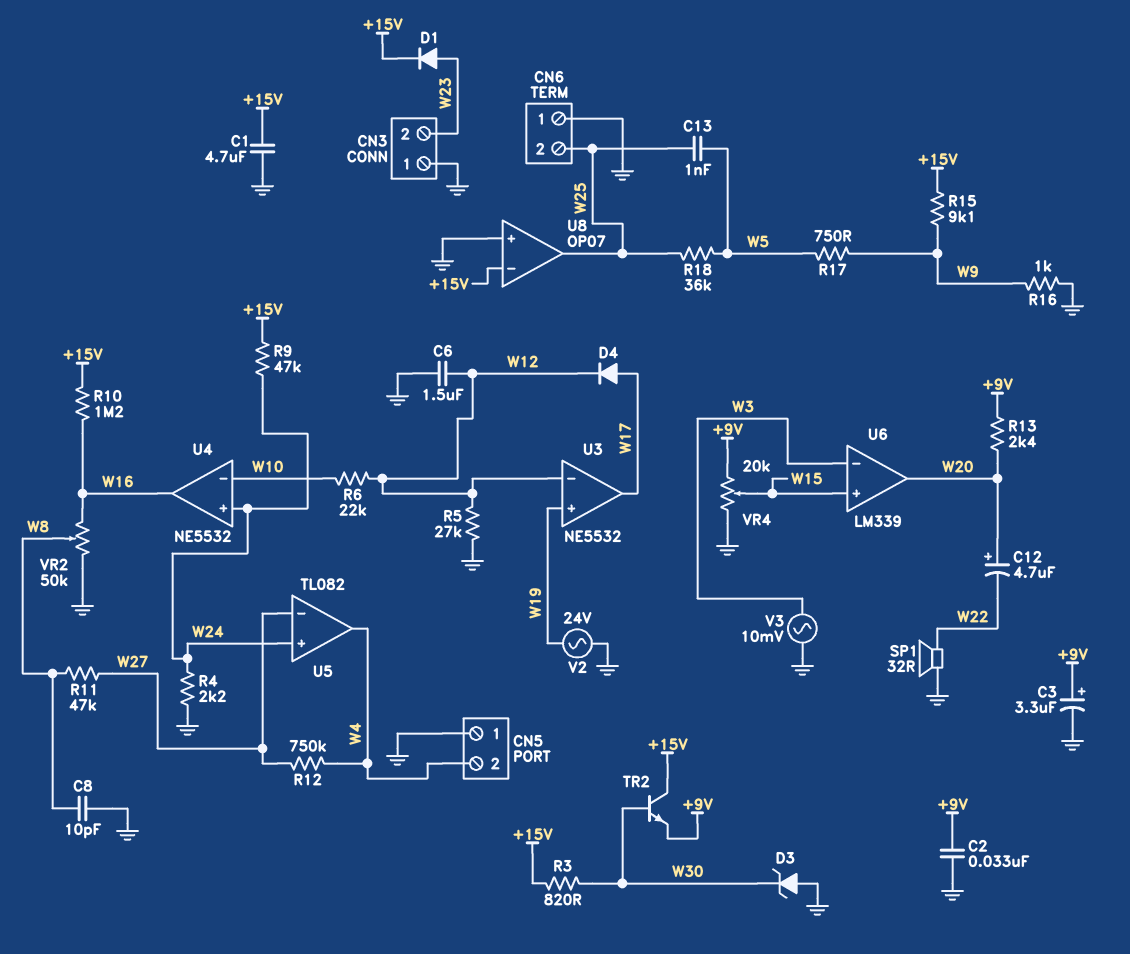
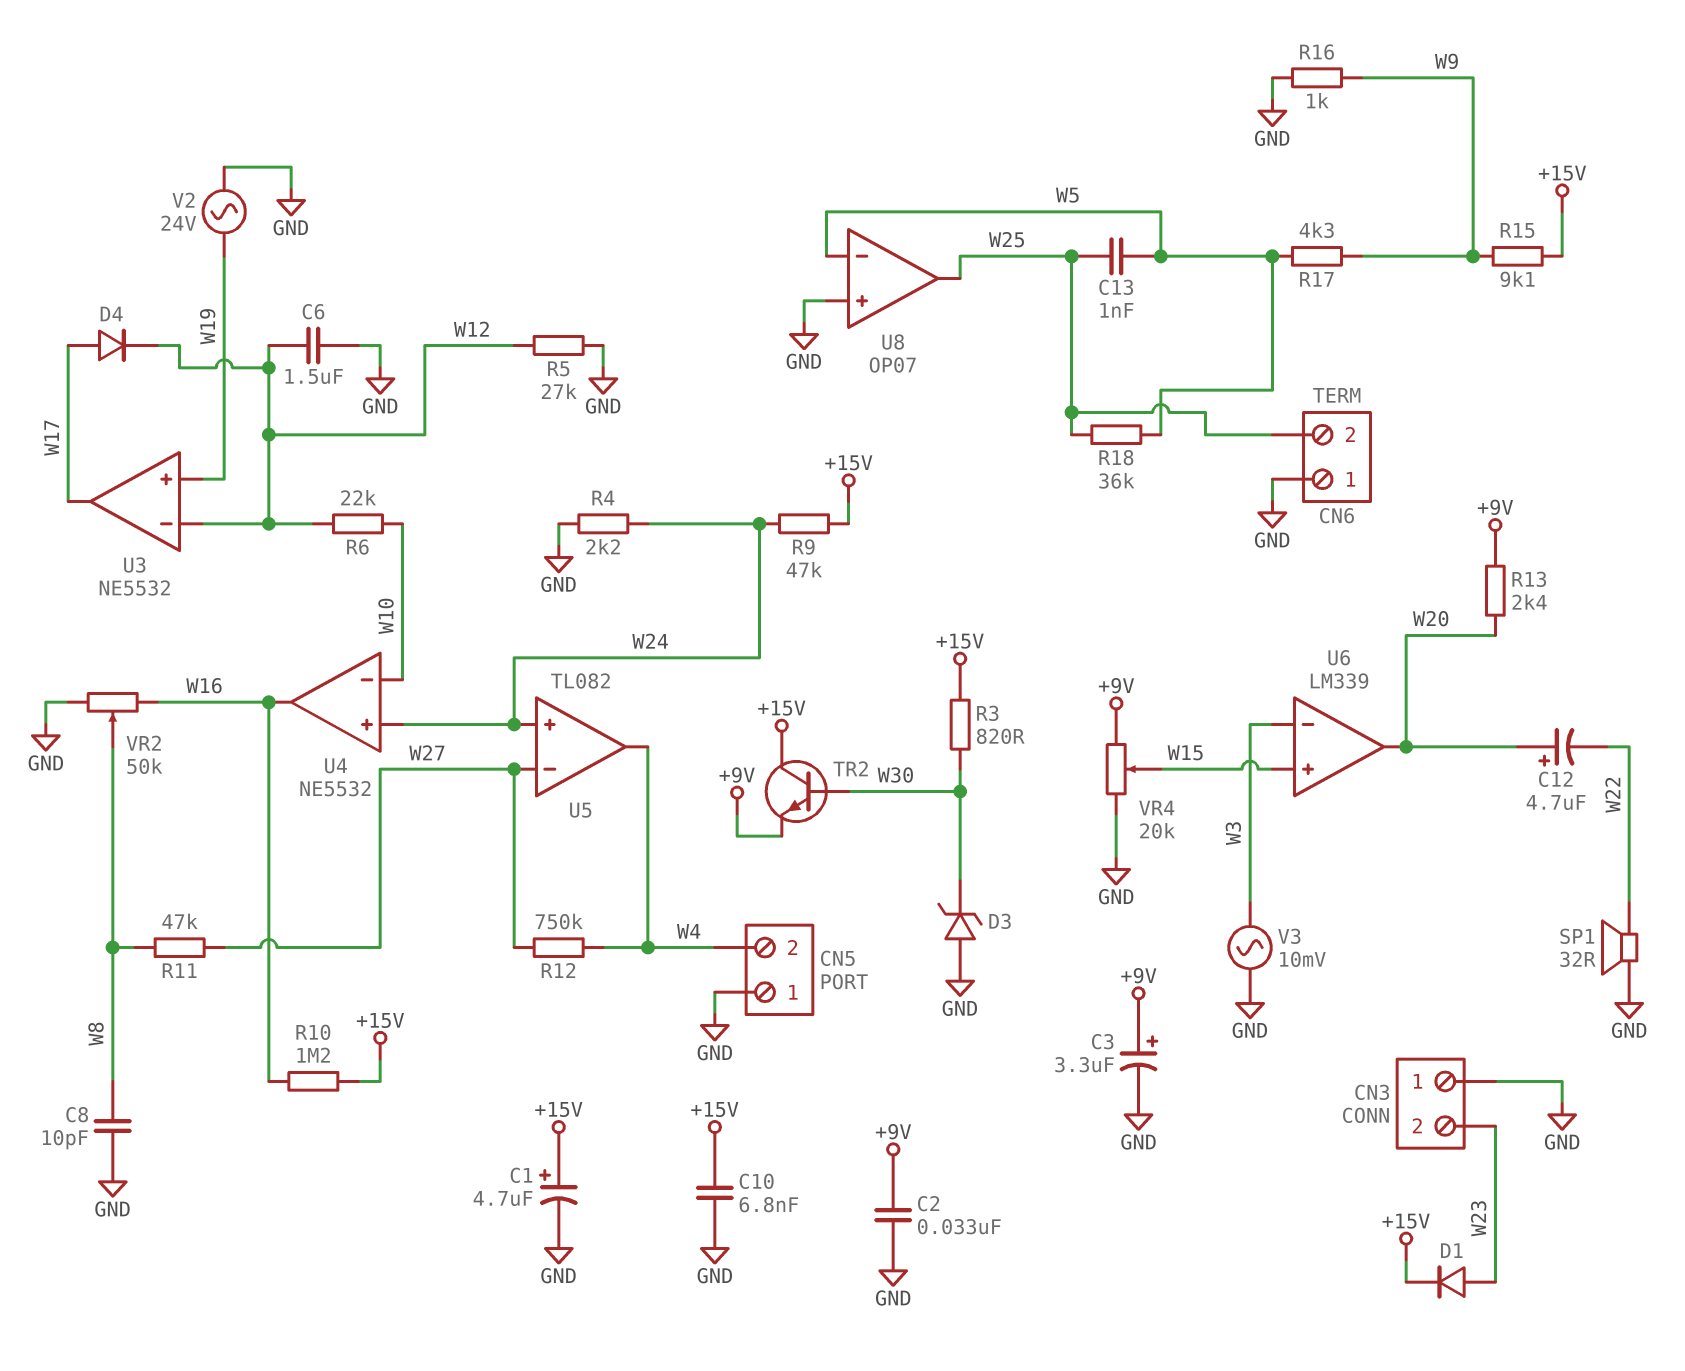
C1: 4.7uF (+15V, GND) -> 4.7uF (plus +15V, minus GND)
C10: none -> 6.8nF (+15V, GND)
R17: 750 (W5, W9) -> 4.3k (W5, W9)
U8 pin in-: +15V -> W5

